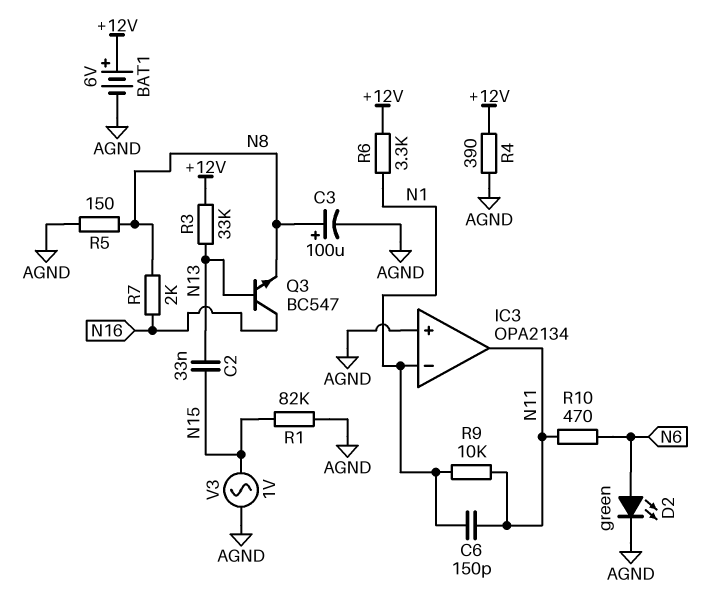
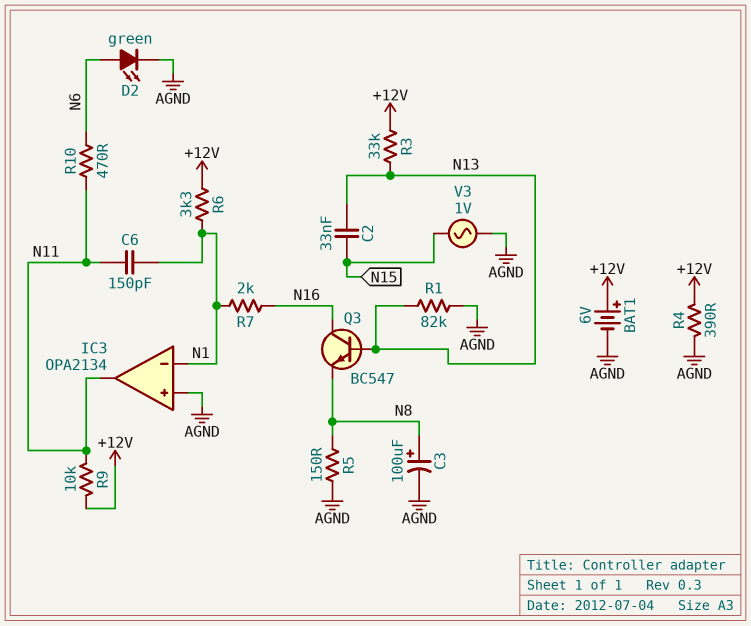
R1: 82k (AGND, N15) -> 82k (AGND, N13)
R7: 2k (N8, N16) -> 2k (N1, N16)
R9: 10k (N1, N11) -> 10k (+12V, N11)

